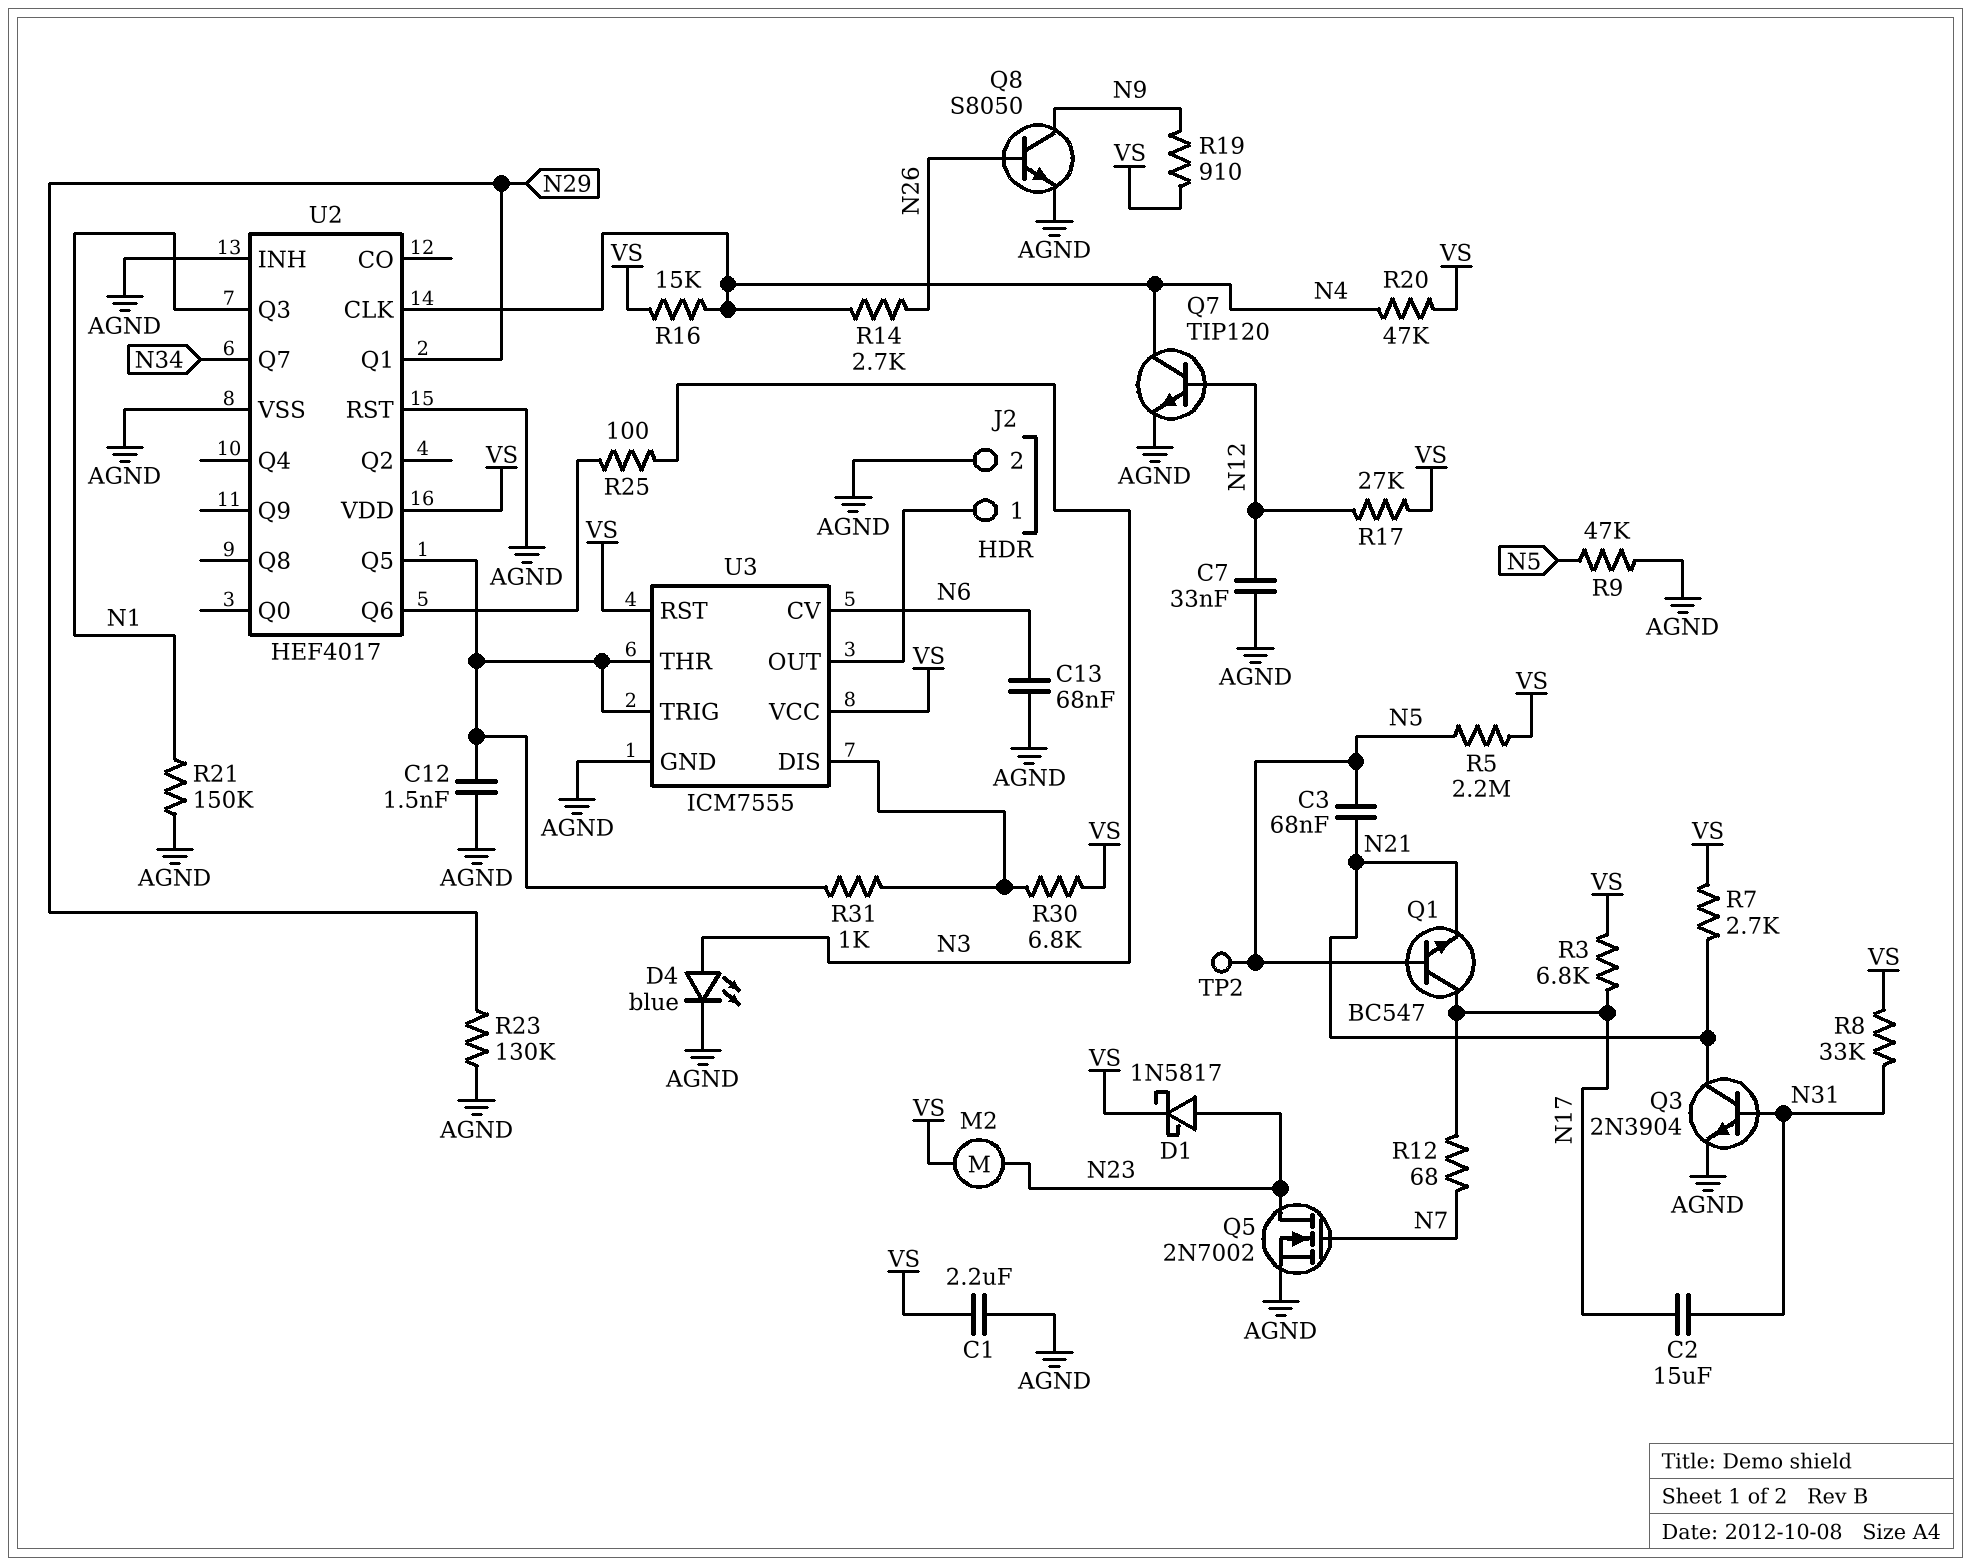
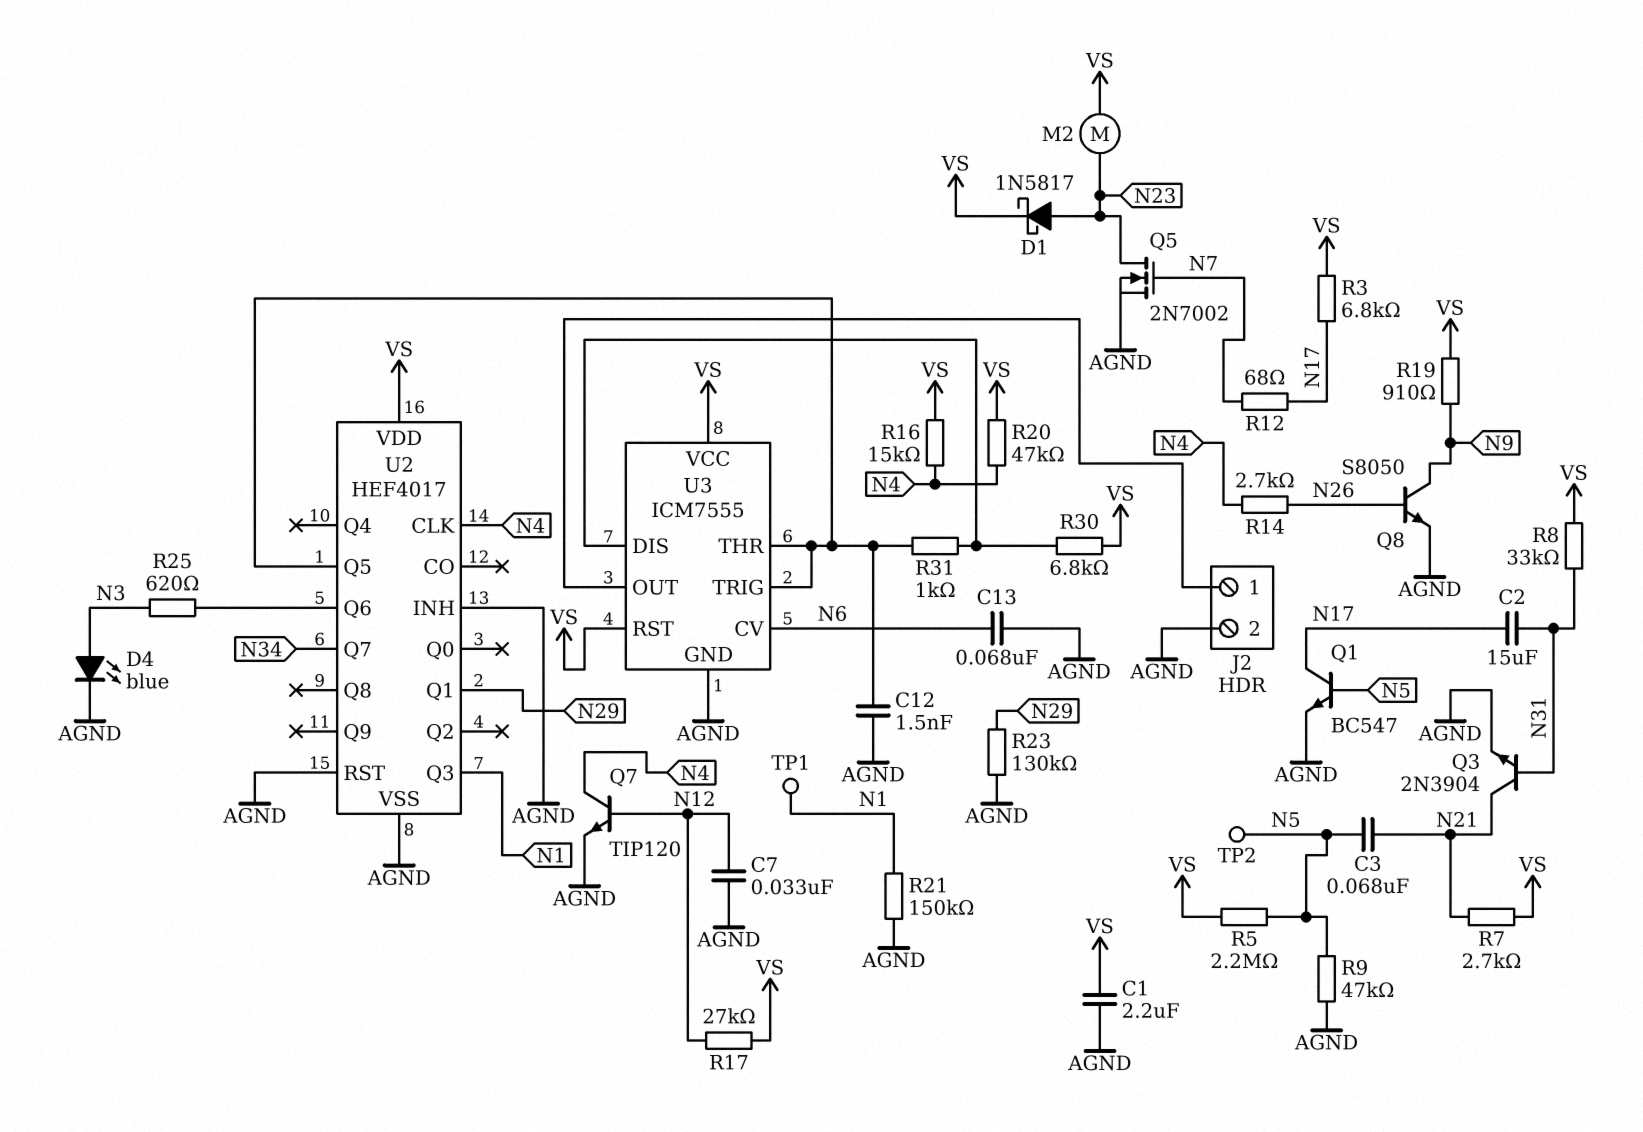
Q1: NPN BC547 (B N5, C N17, E N21) -> NPN BC547 (B N5, C N17, E AGND)
R25: 100 (N3, U2/Q6) -> 620 (N3, U2/Q6)
TP1: none -> test point (N1)

